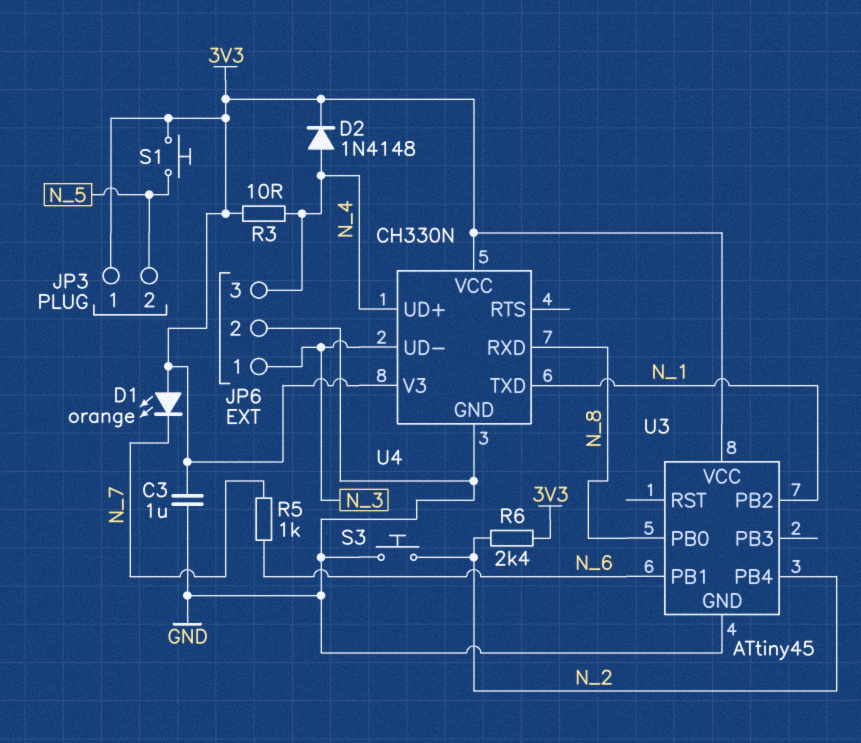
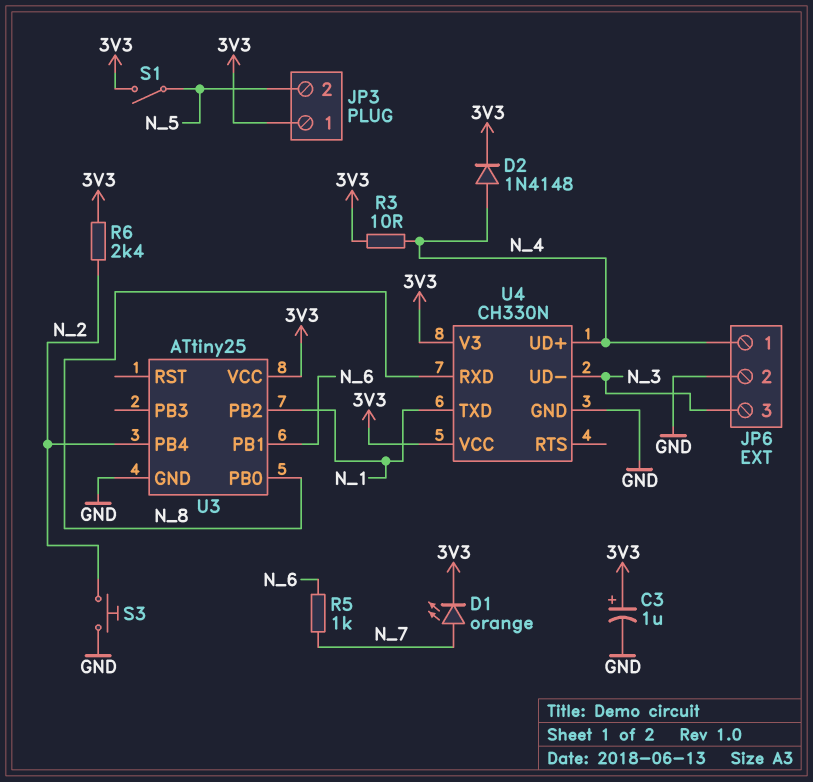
C3: 1uF (3V3, GND) -> 1uF (plus 3V3, minus GND)
D1: LED orange (A 3V3, K N_7) -> LED orange (A N_7, K 3V3)
JP6 pin 1: N_3 -> N_4
JP6 pin 3: N_4 -> N_3
S1: button (3V3, N_5) -> switch (3V3, N_5)
U3: ATtiny45 -> ATtiny25

